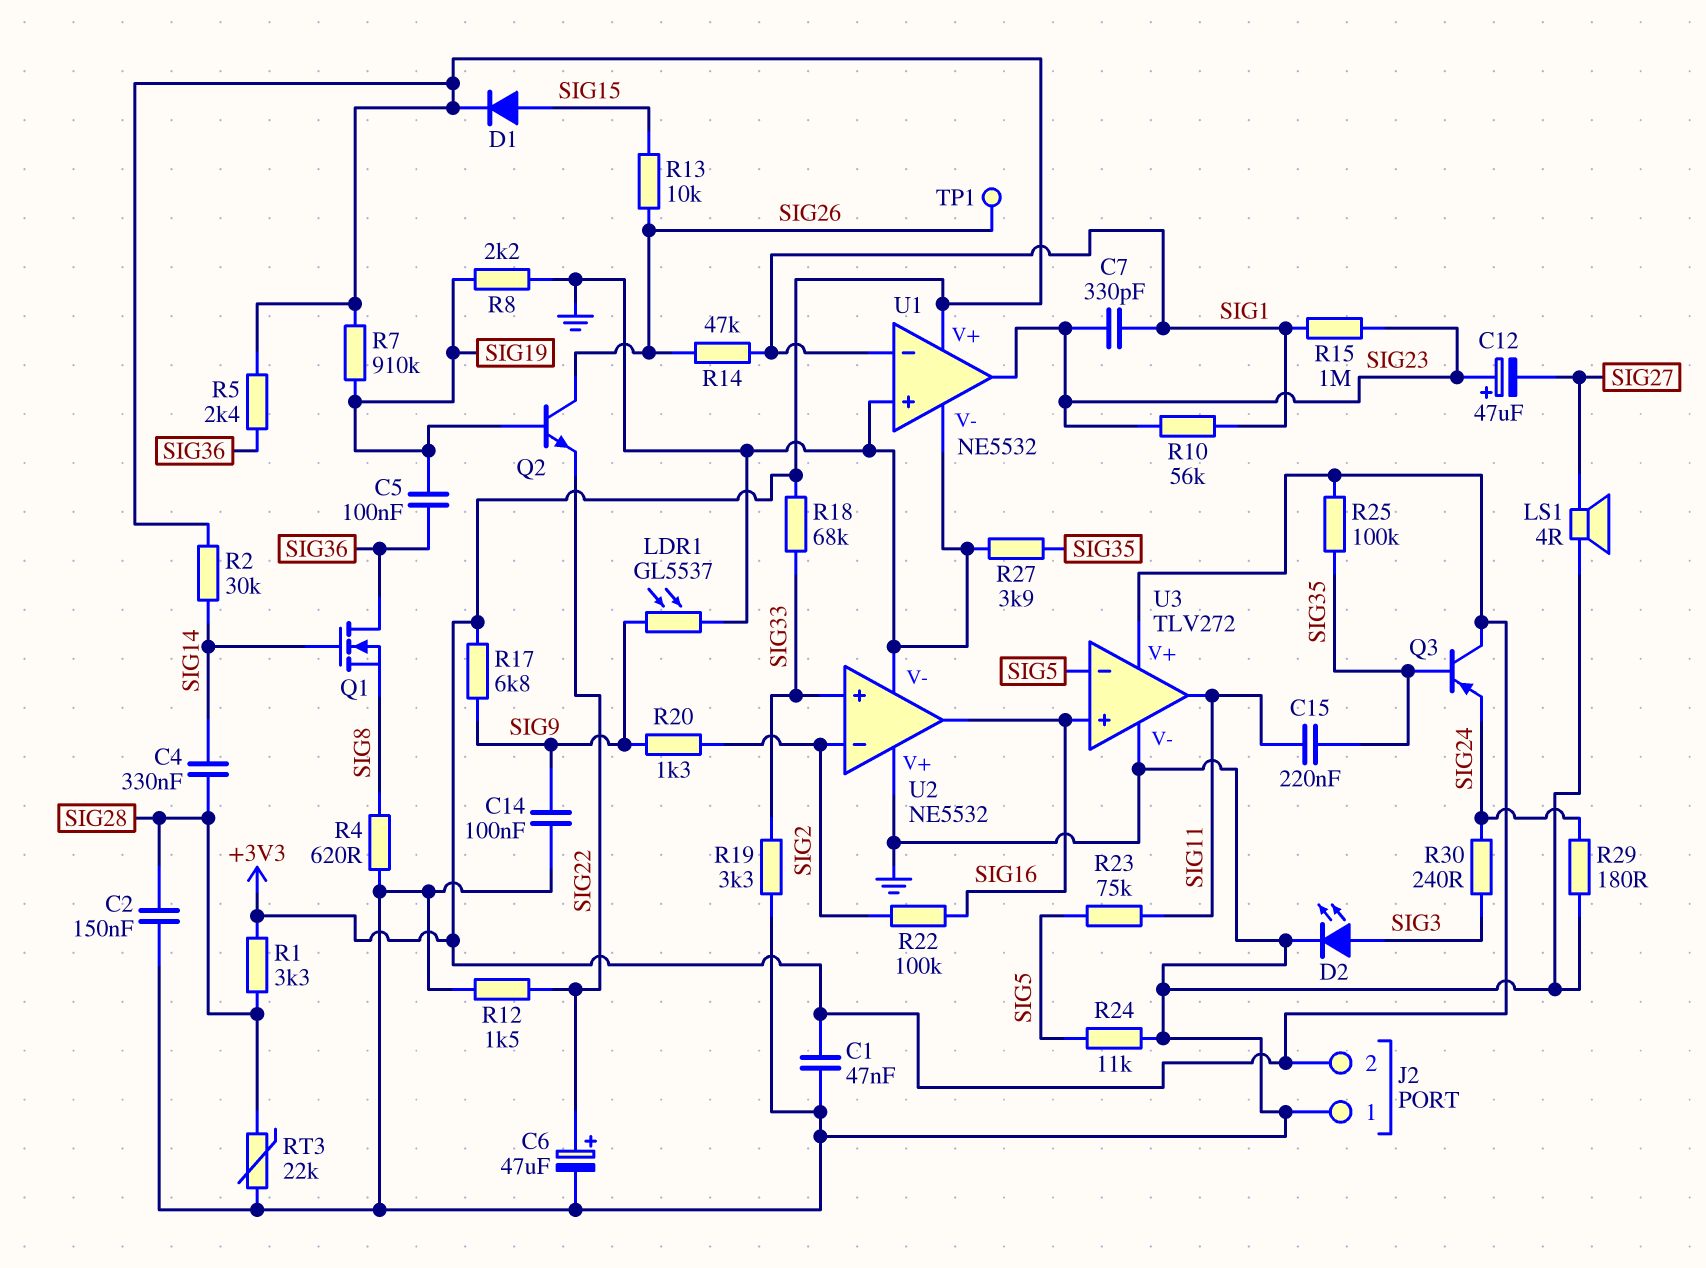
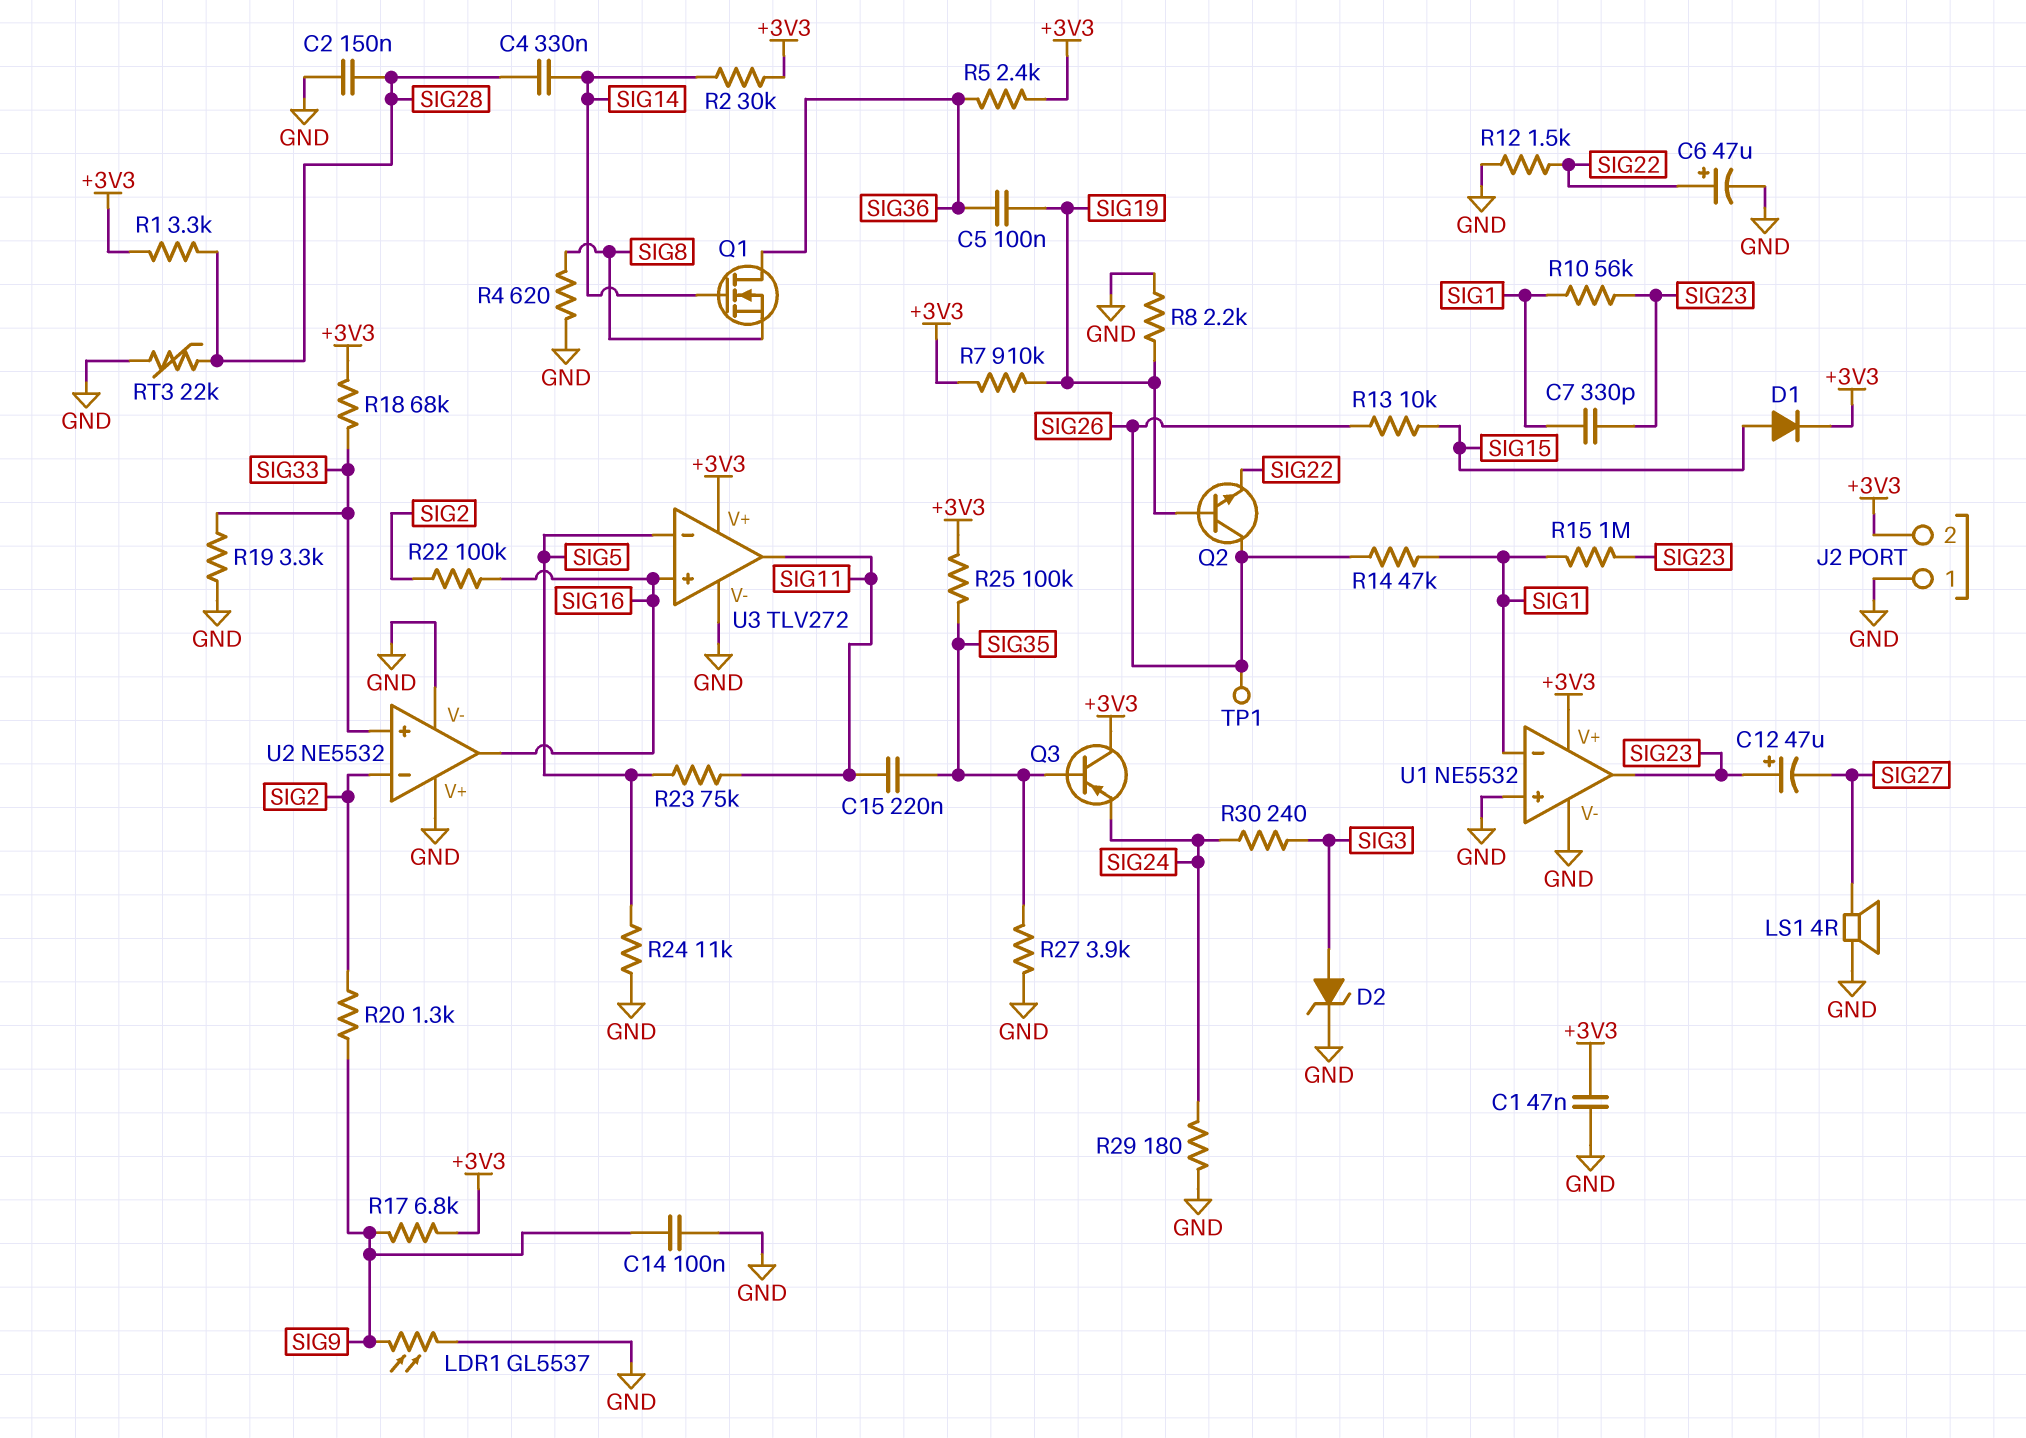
D2: LED (A SIG3, K GND) -> zener (A SIG3, K GND)

